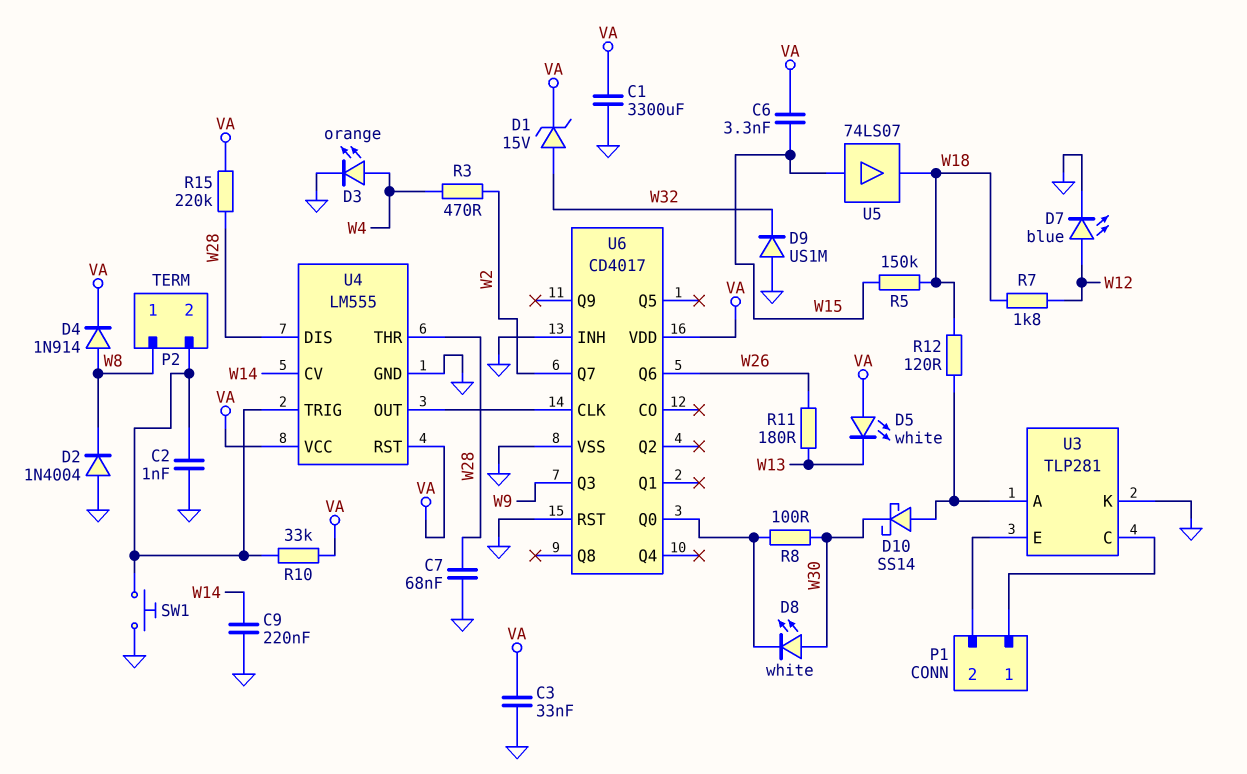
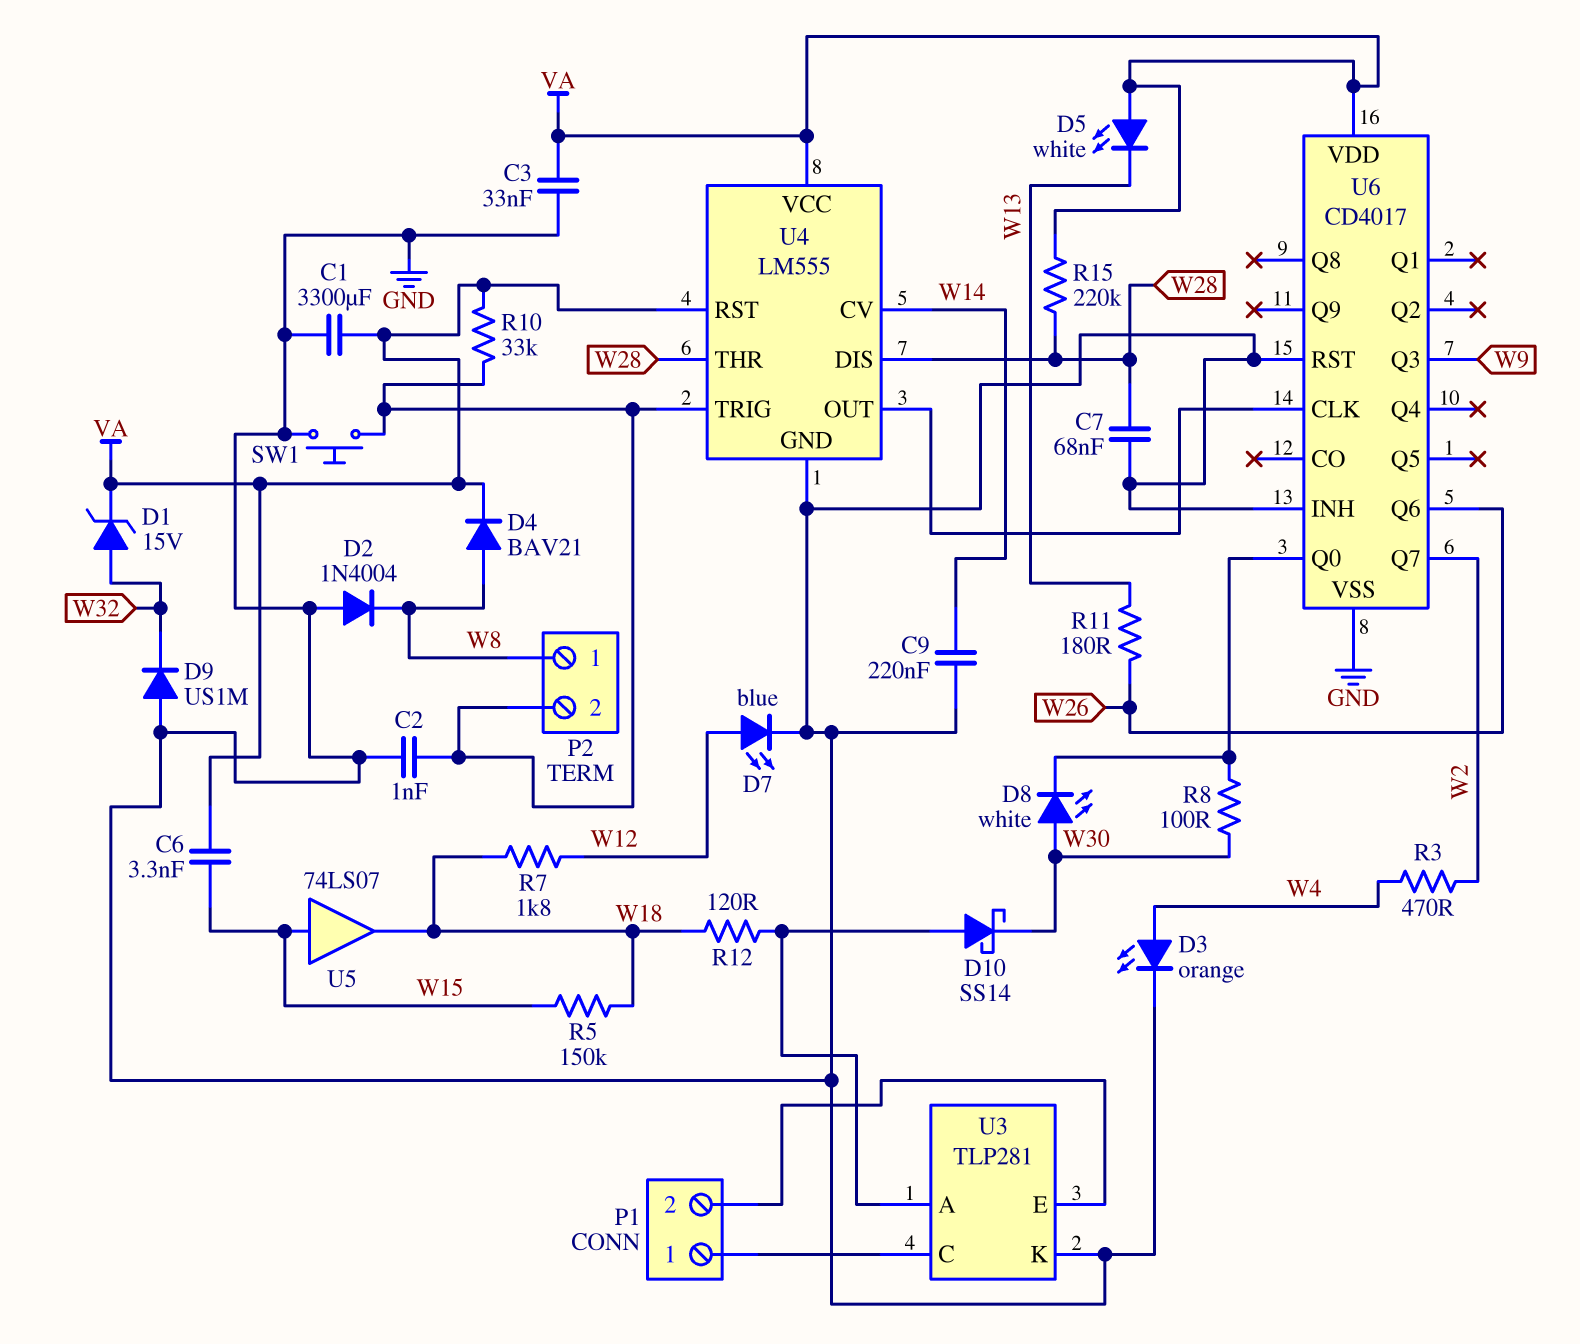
D4: diode 1N914 (A W8, K VA) -> diode BAV21 (A W8, K VA)

